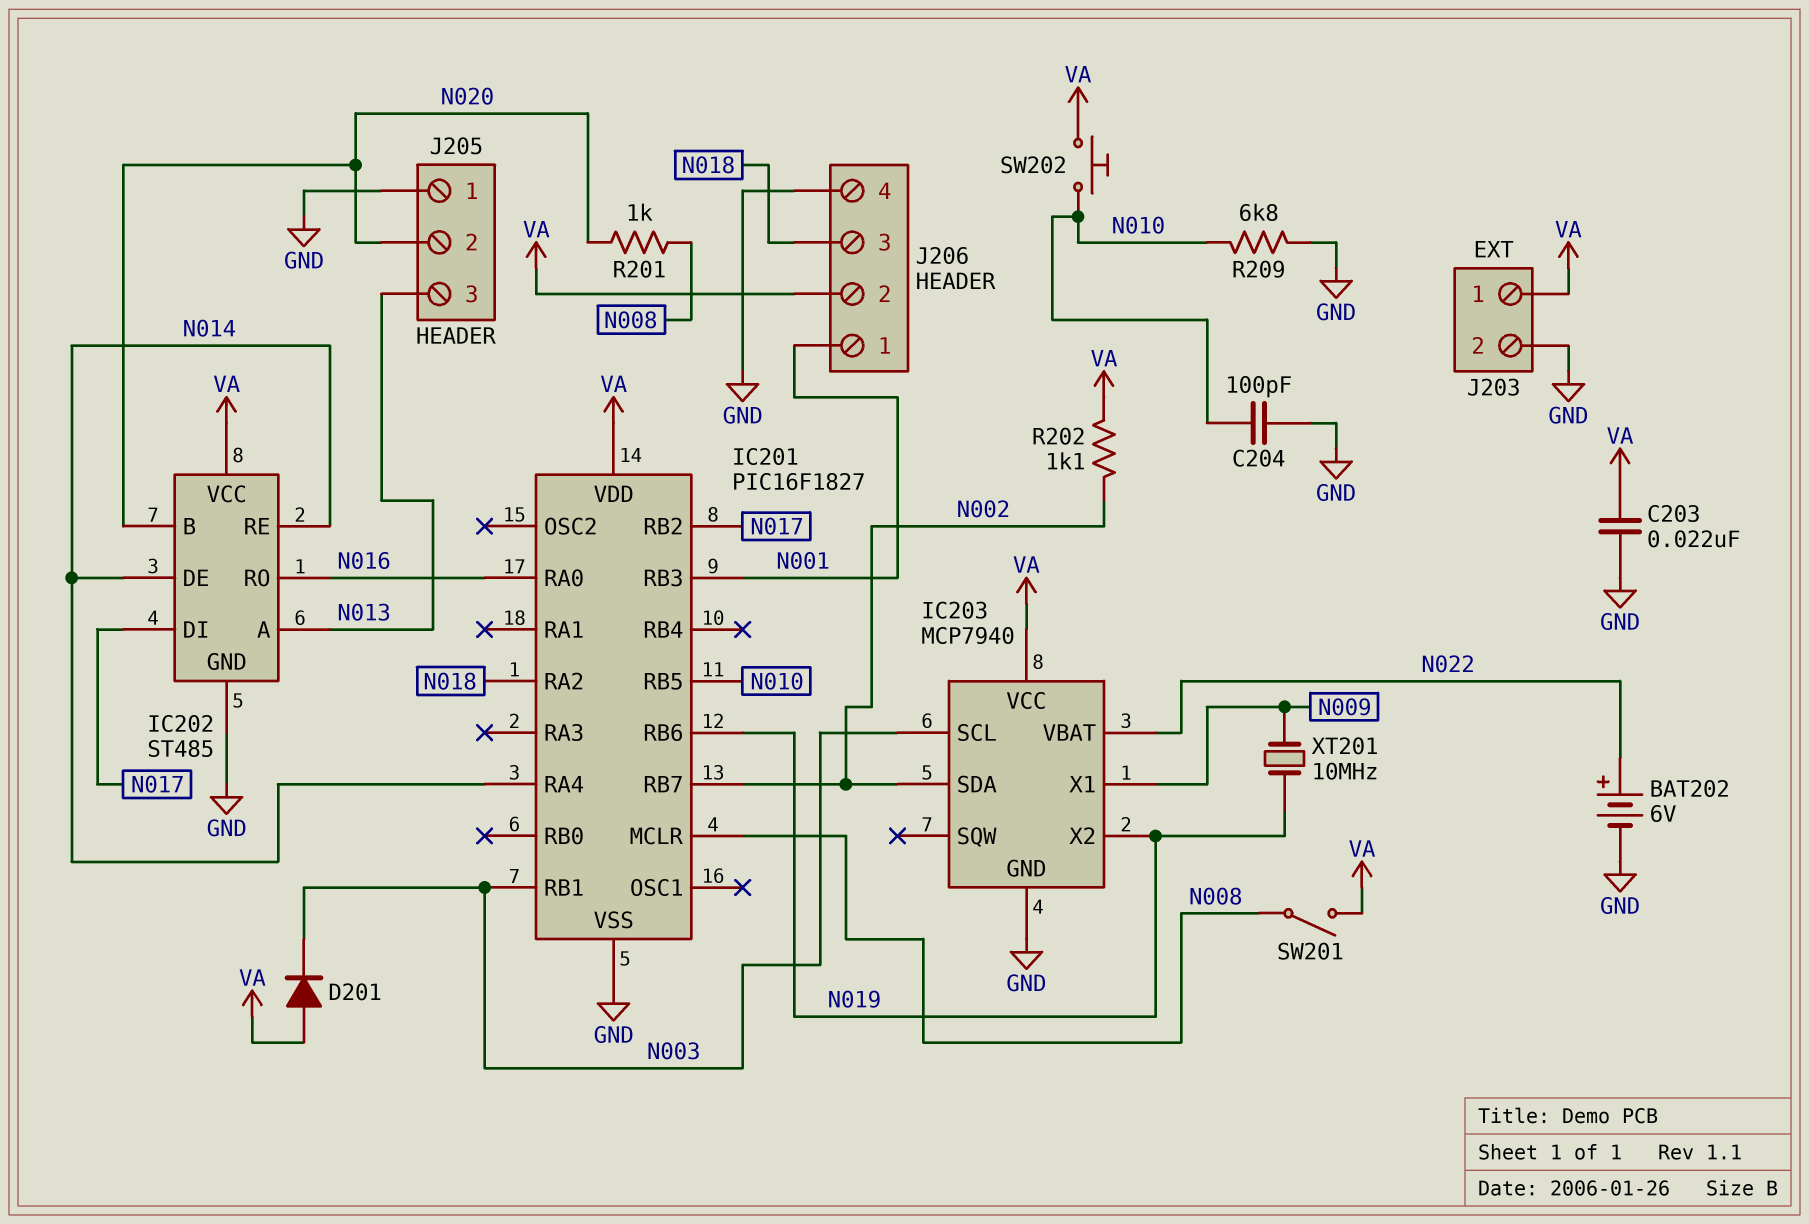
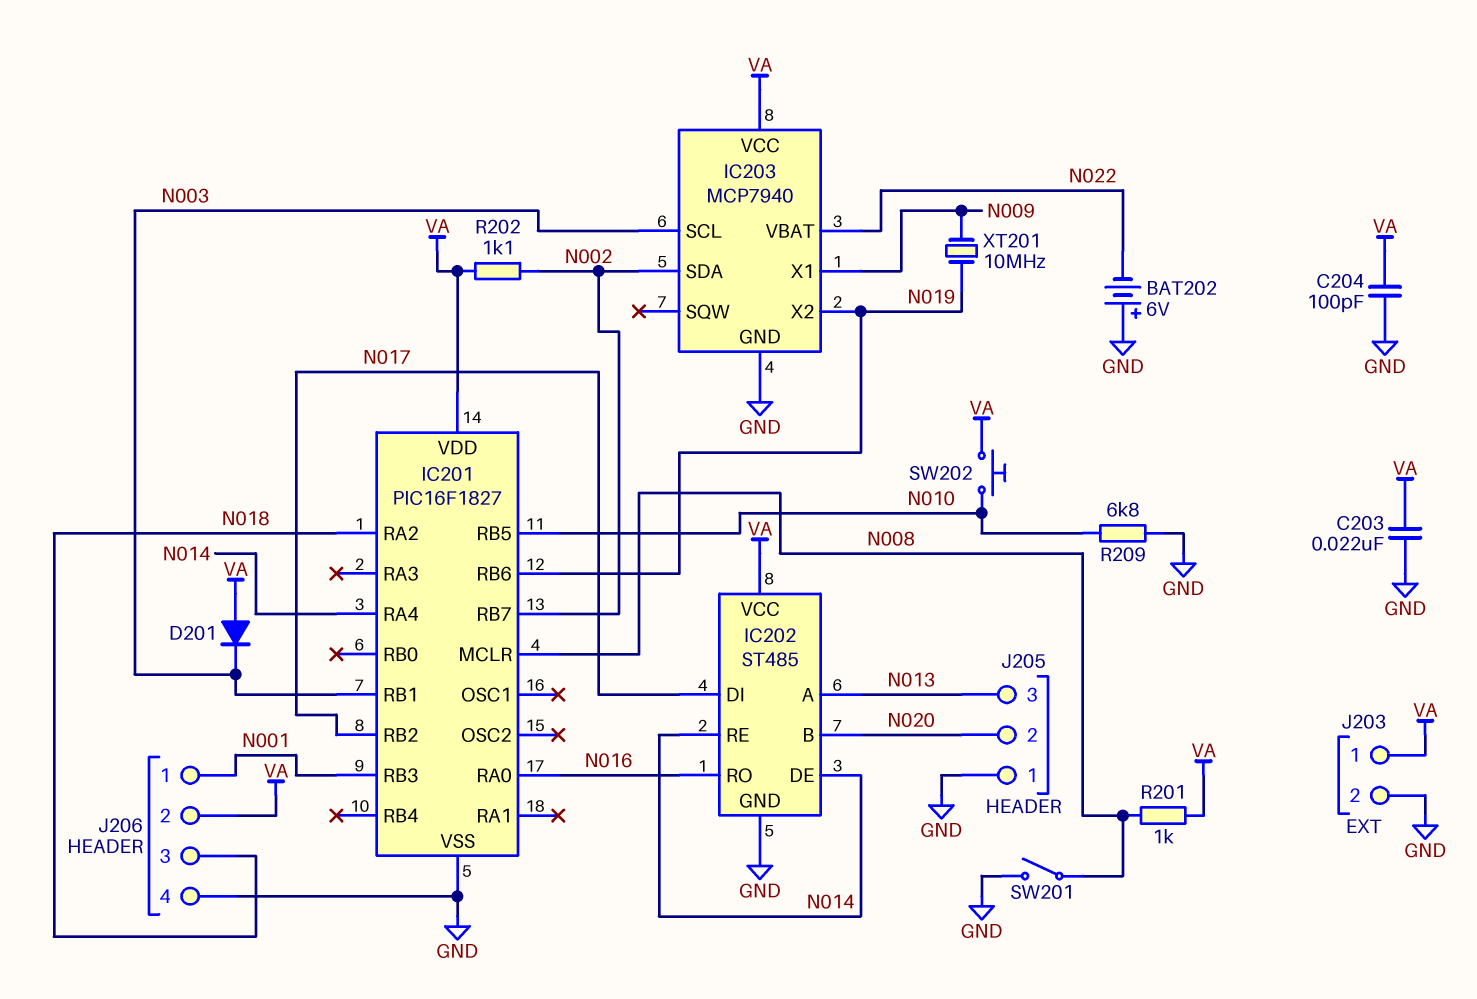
BAT202: 6V (plus N022, minus GND) -> 6V (plus GND, minus N022)
C204: 100pF (GND, N010) -> 100pF (GND, VA)
R201: 1k (N008, N020) -> 1k (N008, VA)
SW201: switch (N008, VA) -> switch (GND, N008)

